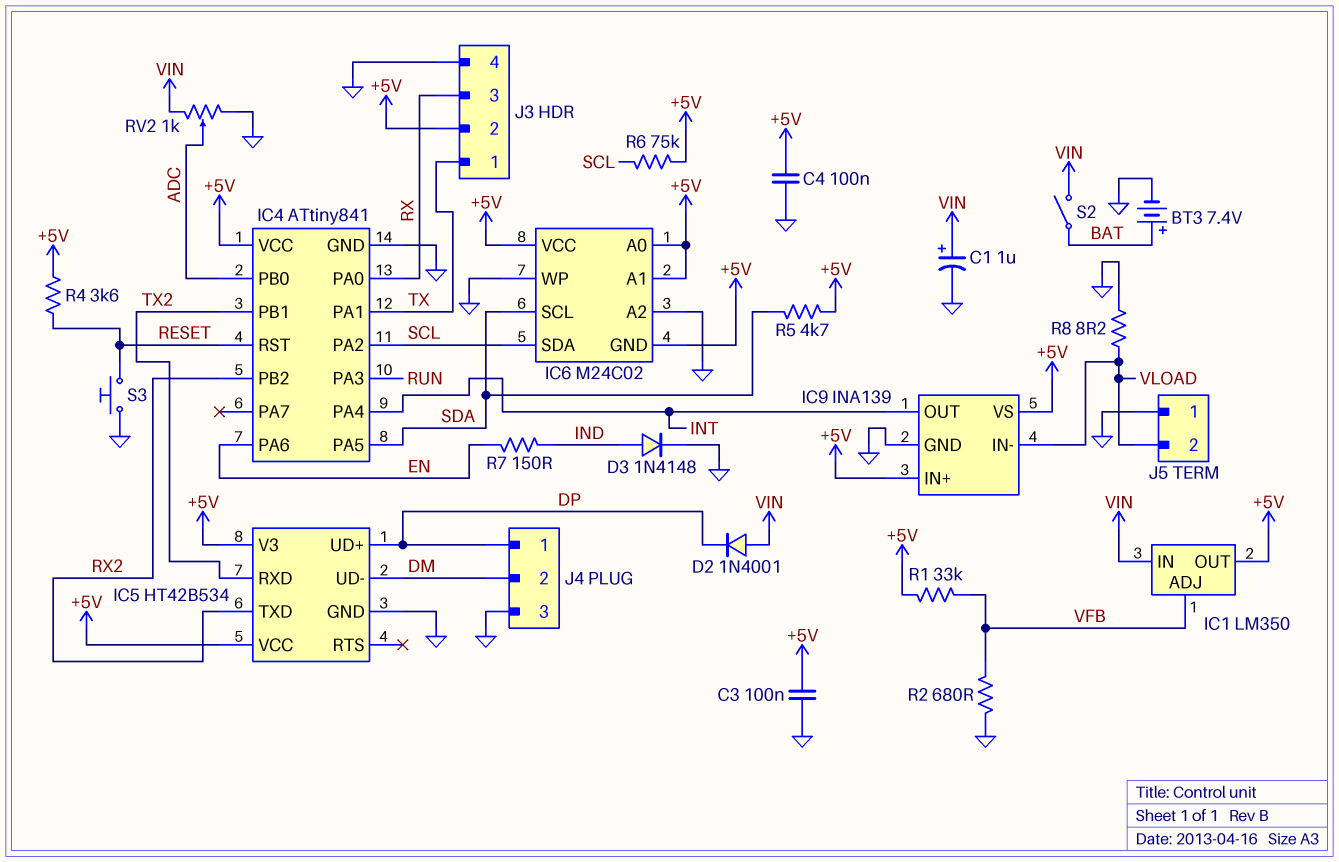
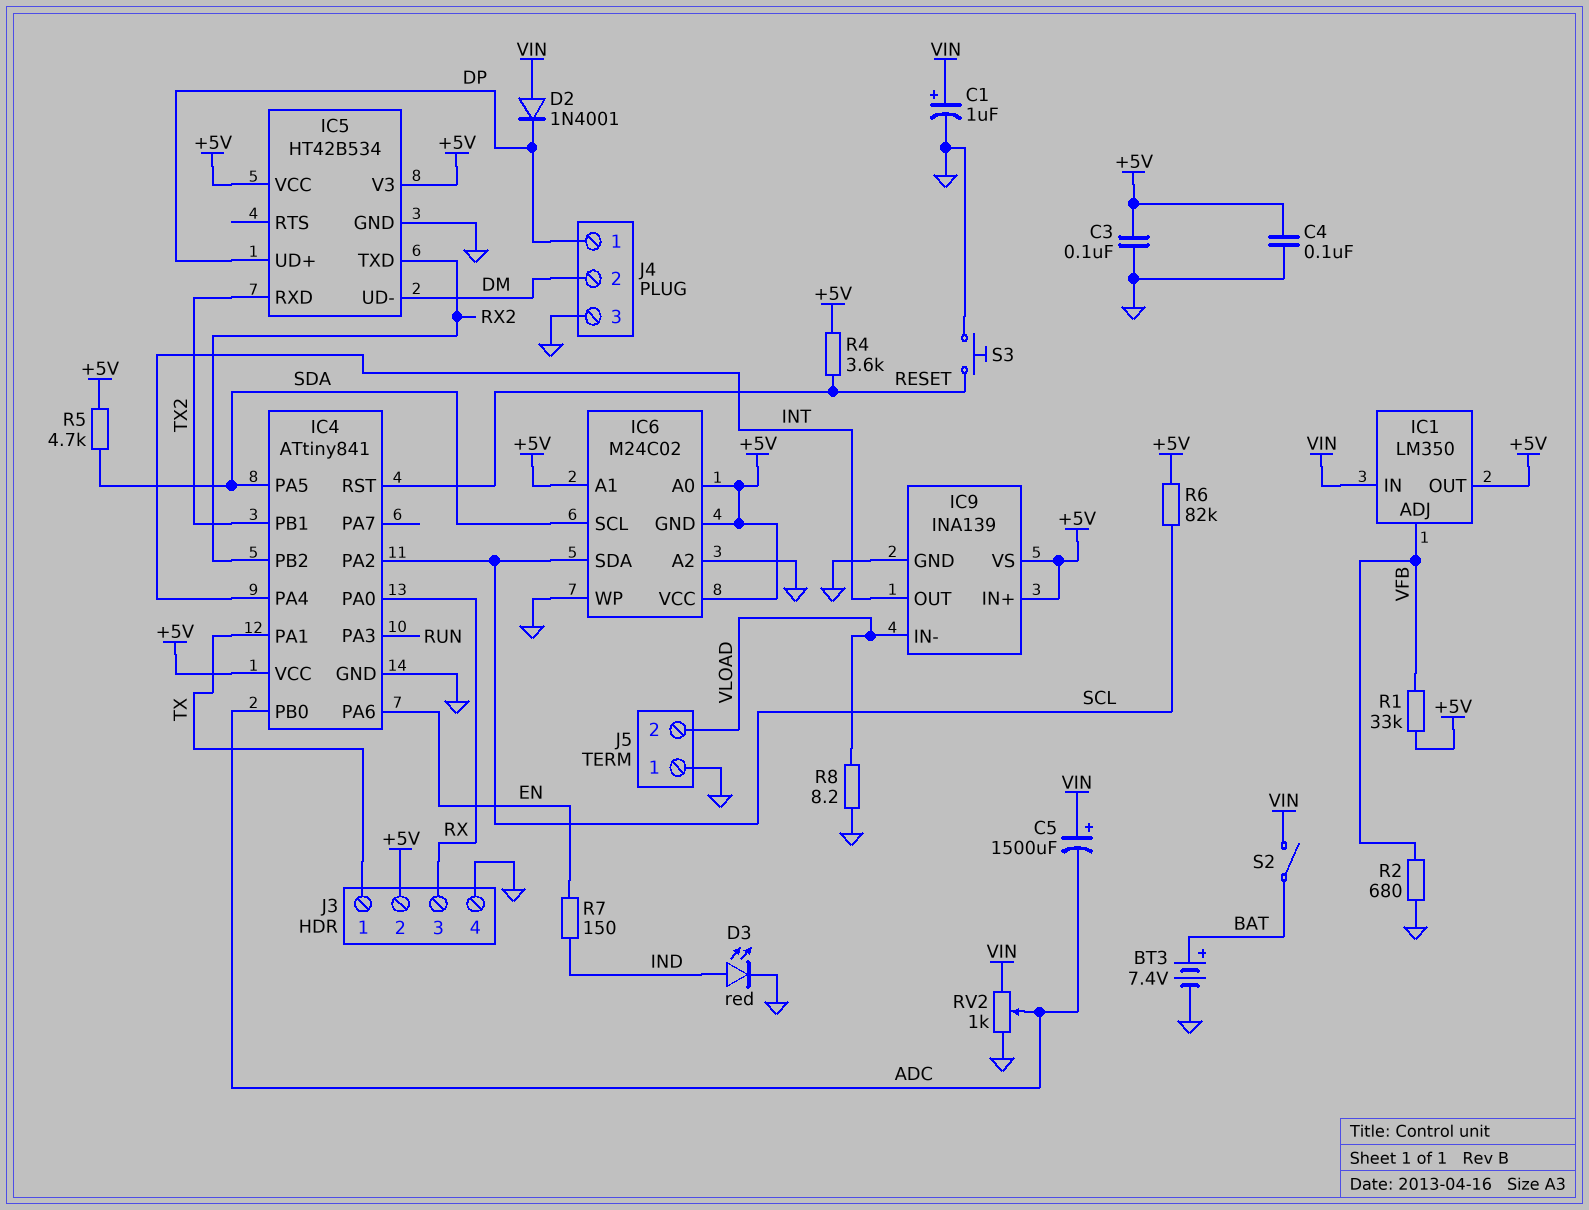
C5: none -> 1500uF (plus VIN, minus ADC)
D3: diode 1N4148 (A IND, K GND) -> LED red (A IND, K GND)
R6: 75k (+5V, SCL) -> 82k (+5V, SCL)

